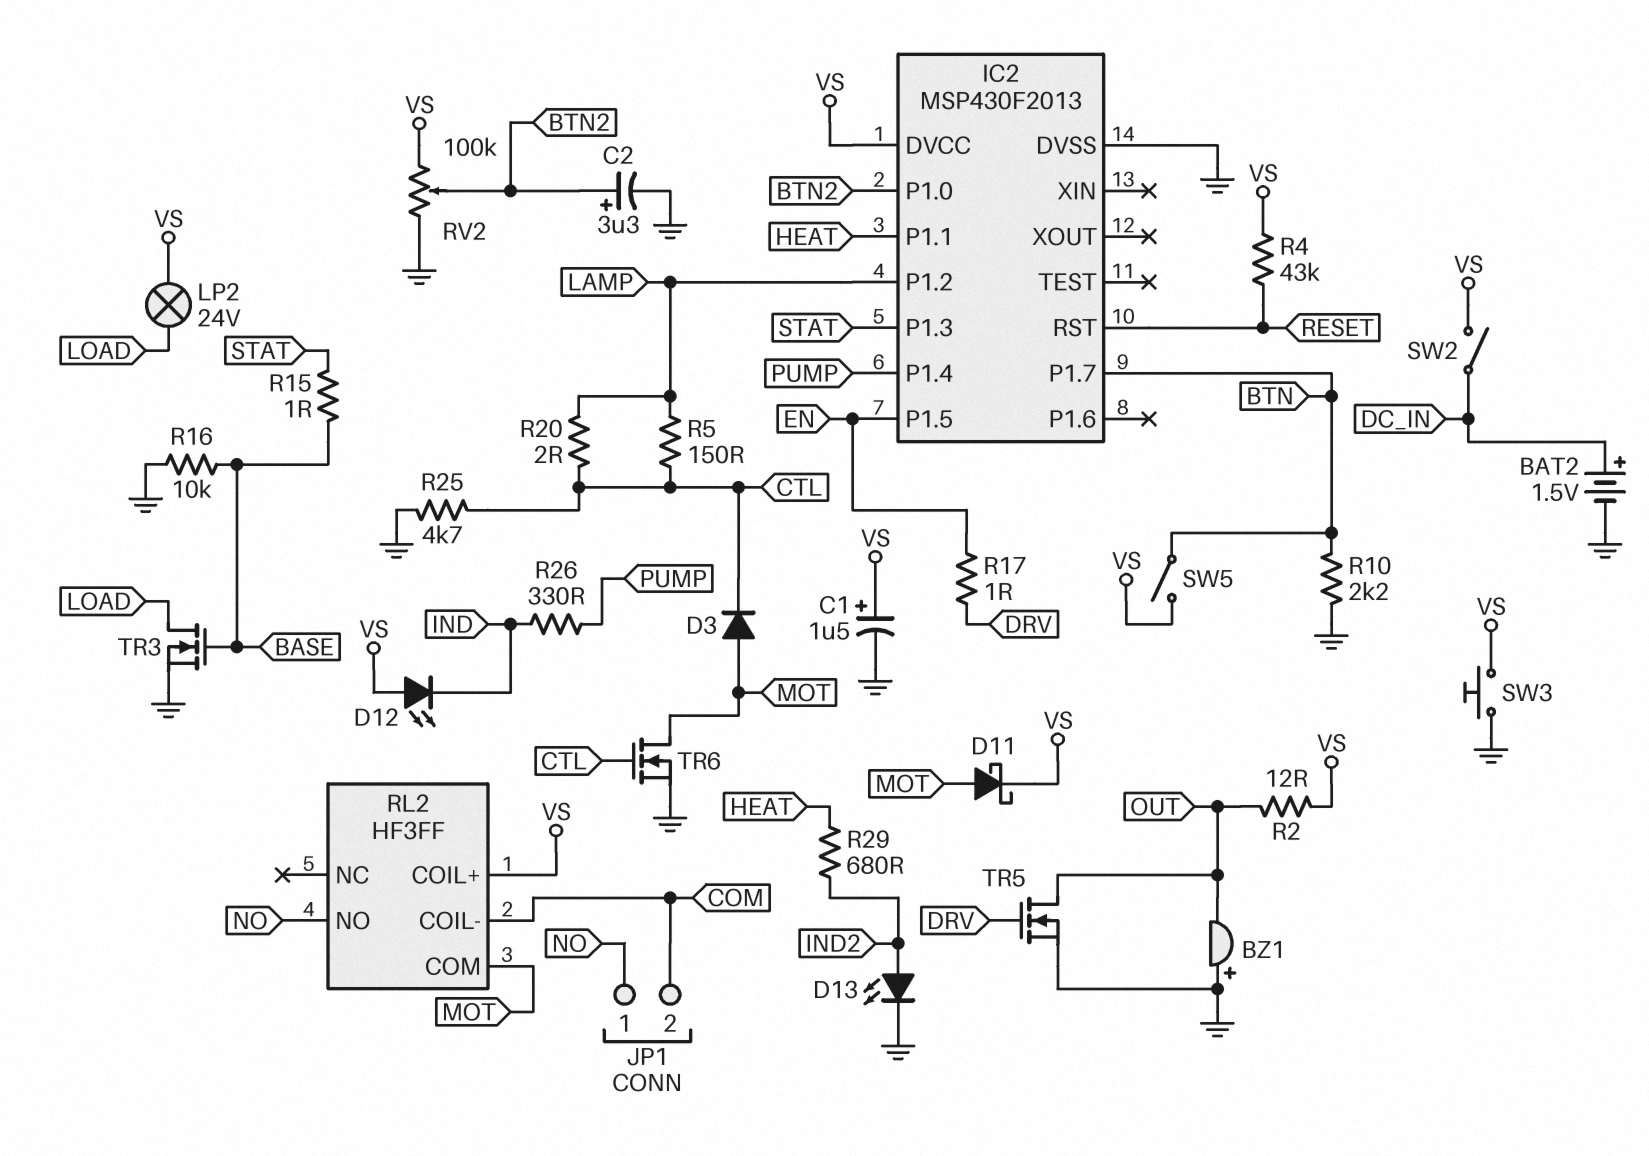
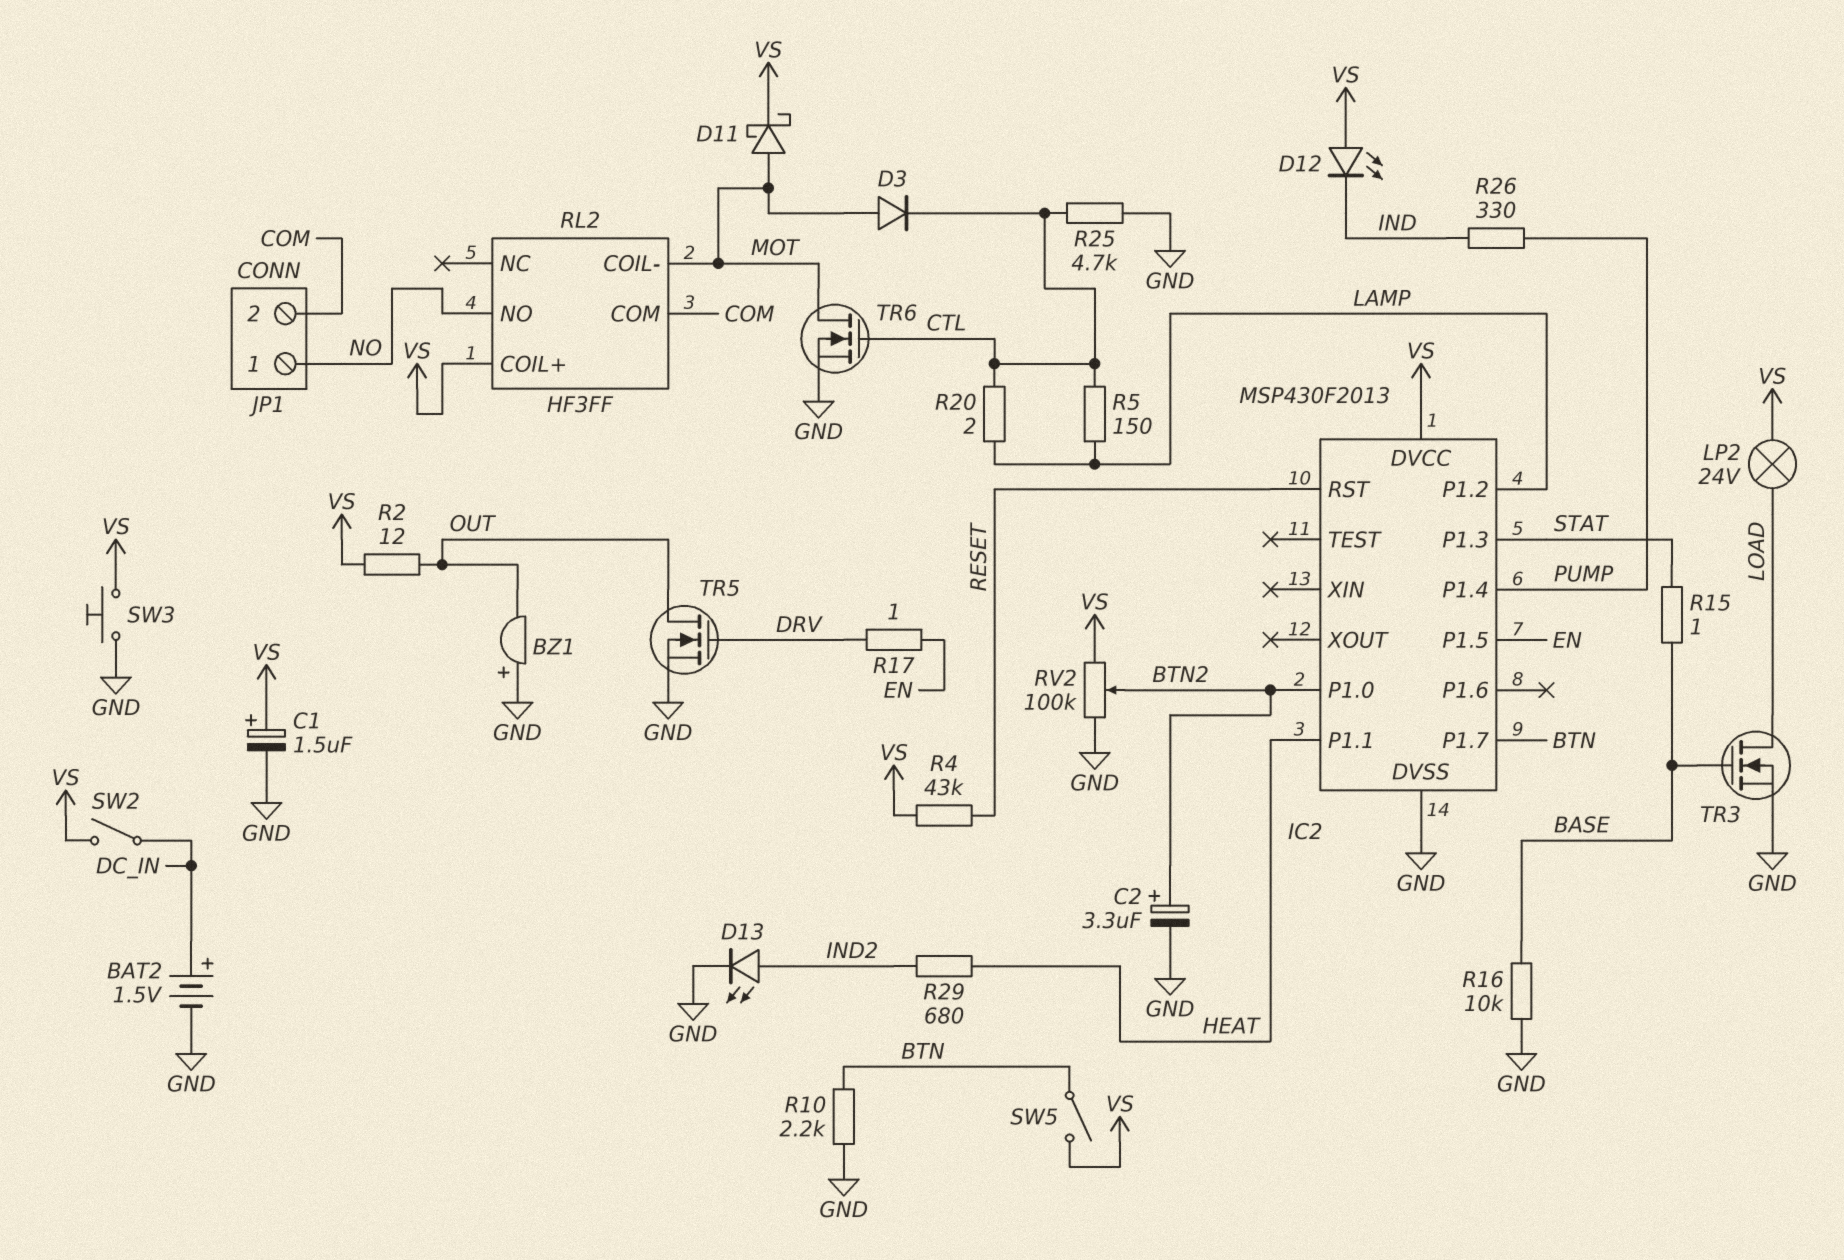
RL2 pin COIL-: COM -> MOT
RL2 pin COM: MOT -> COM

